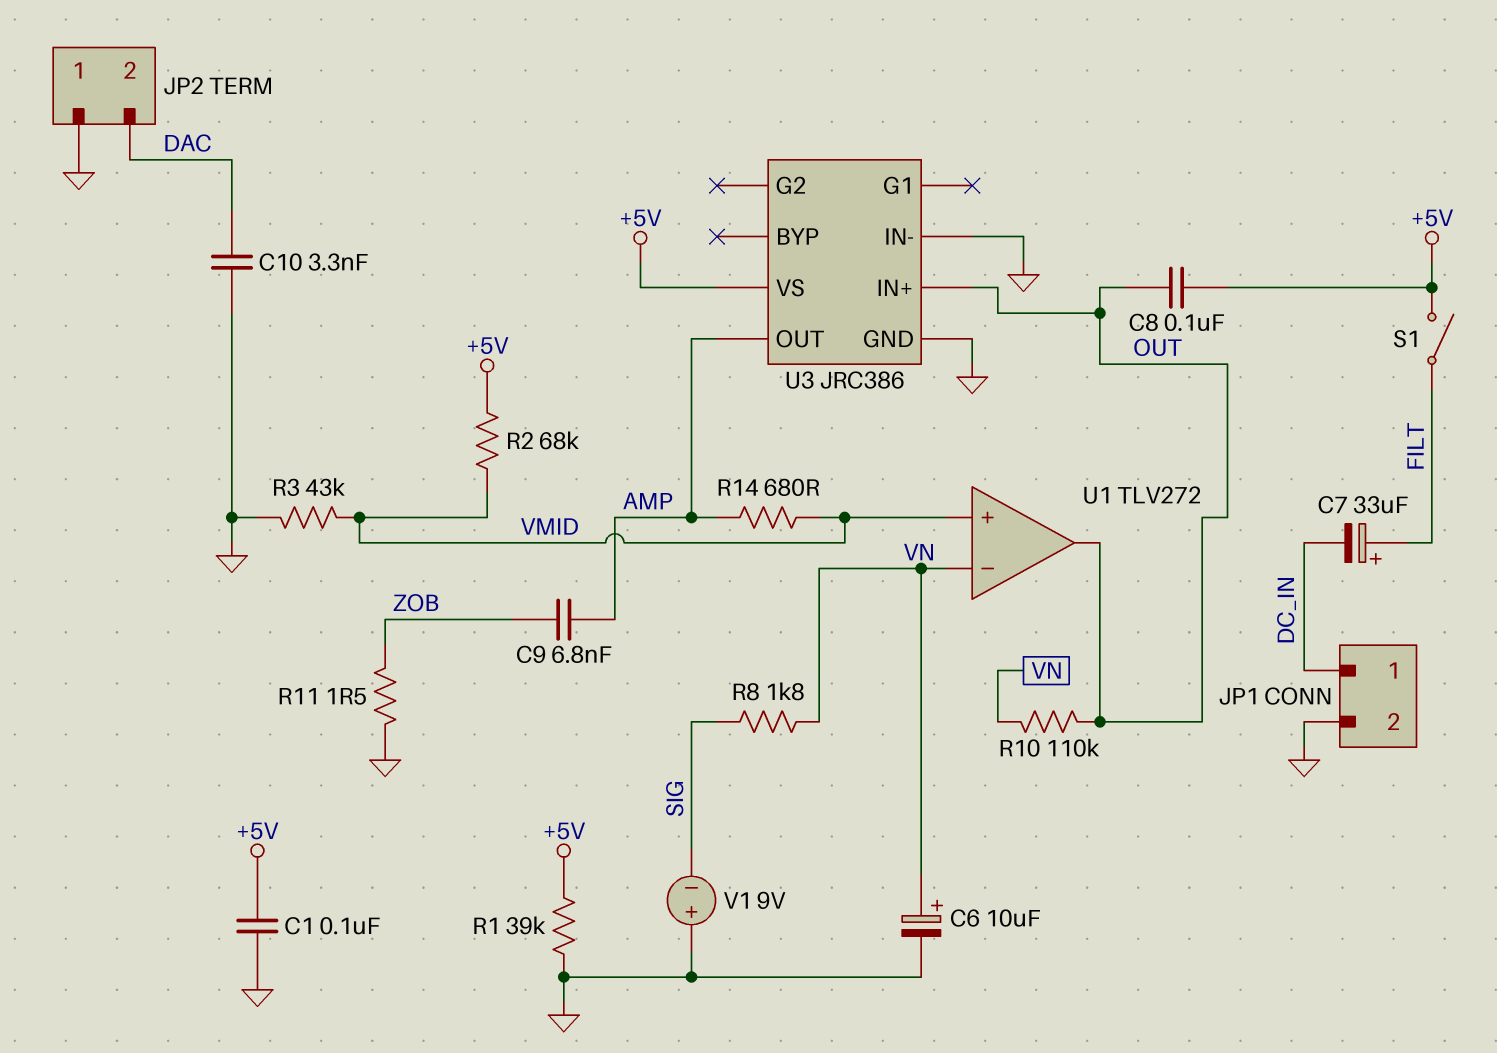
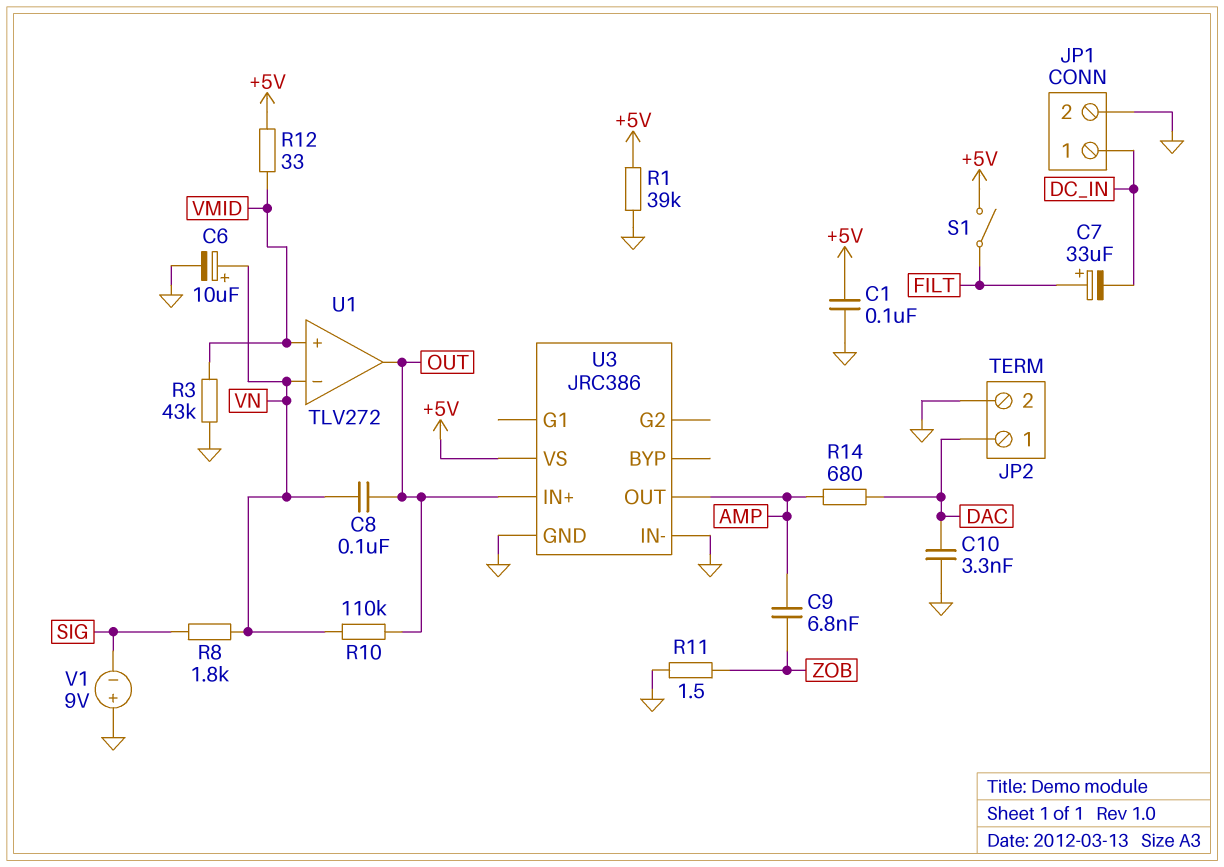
C8: 100nF (+5V, OUT) -> 100nF (OUT, VN)
JP2 pin 1: GND -> DAC
JP2 pin 2: DAC -> GND
R2: 68k (+5V, VMID) -> none
R12: none -> 33 (+5V, VMID)
R14: 680 (AMP, VMID) -> 680 (AMP, DAC)

